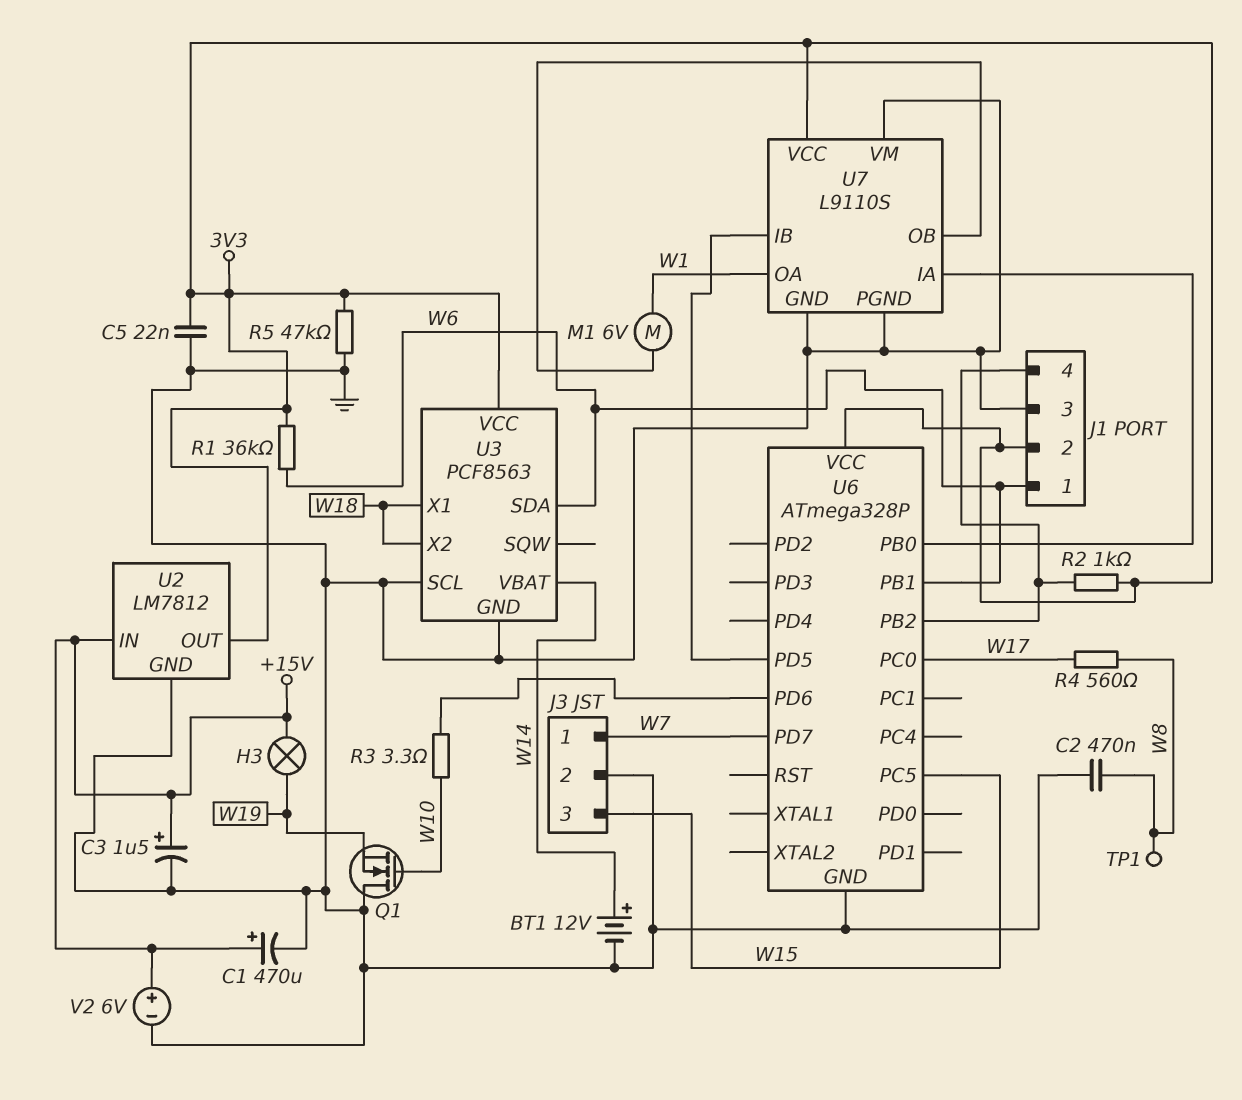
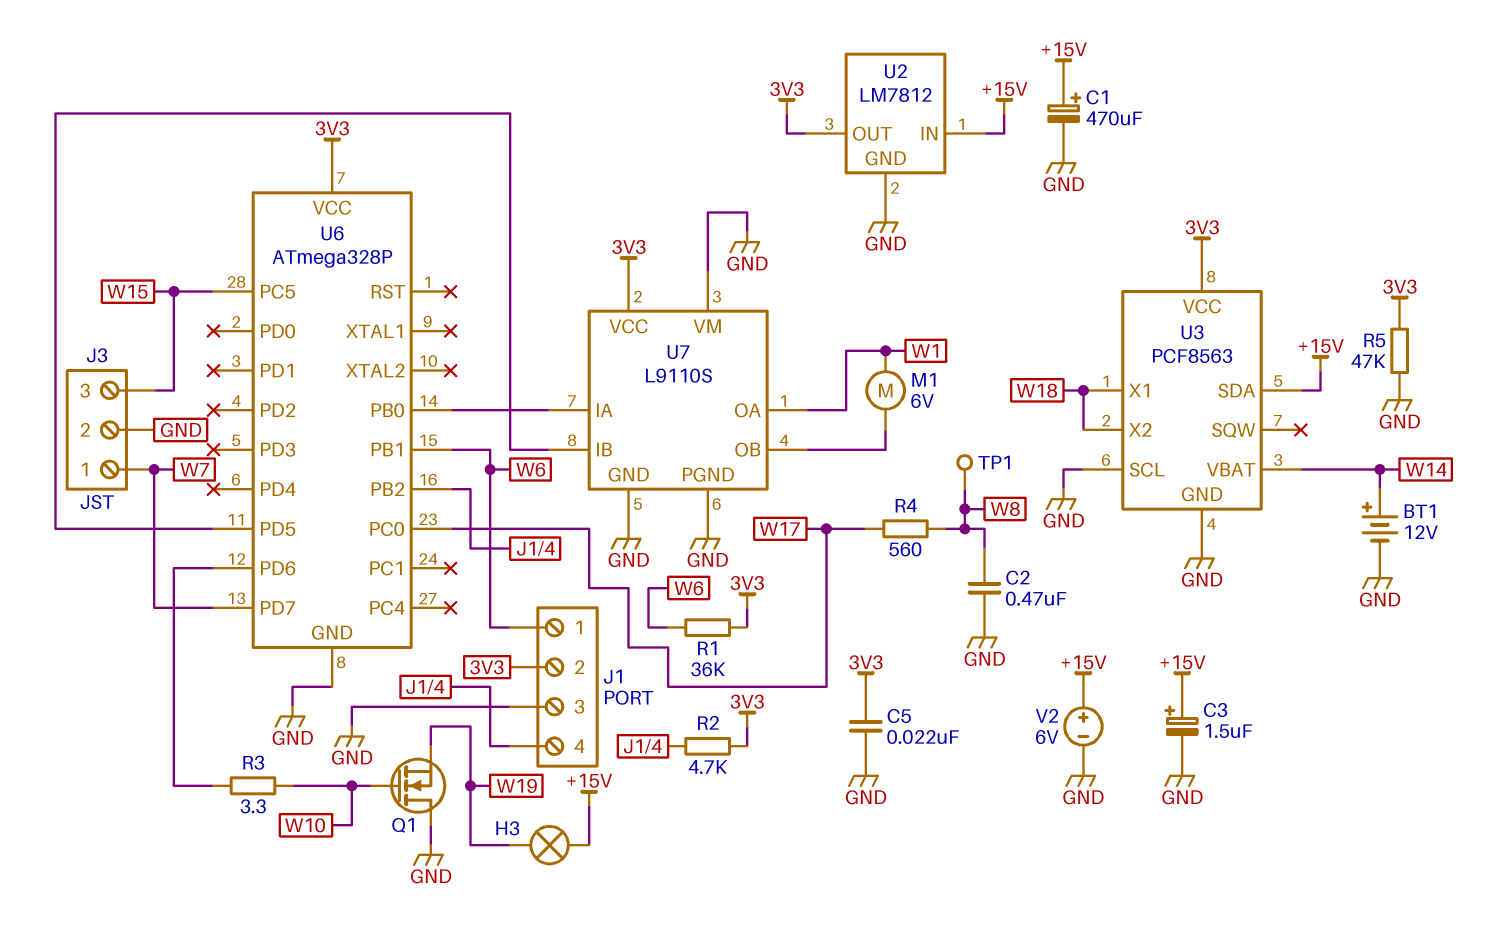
R2: 1k (3V3, J1/4) -> 4.7k (3V3, J1/4)
U3 pin SDA: W6 -> +15V

